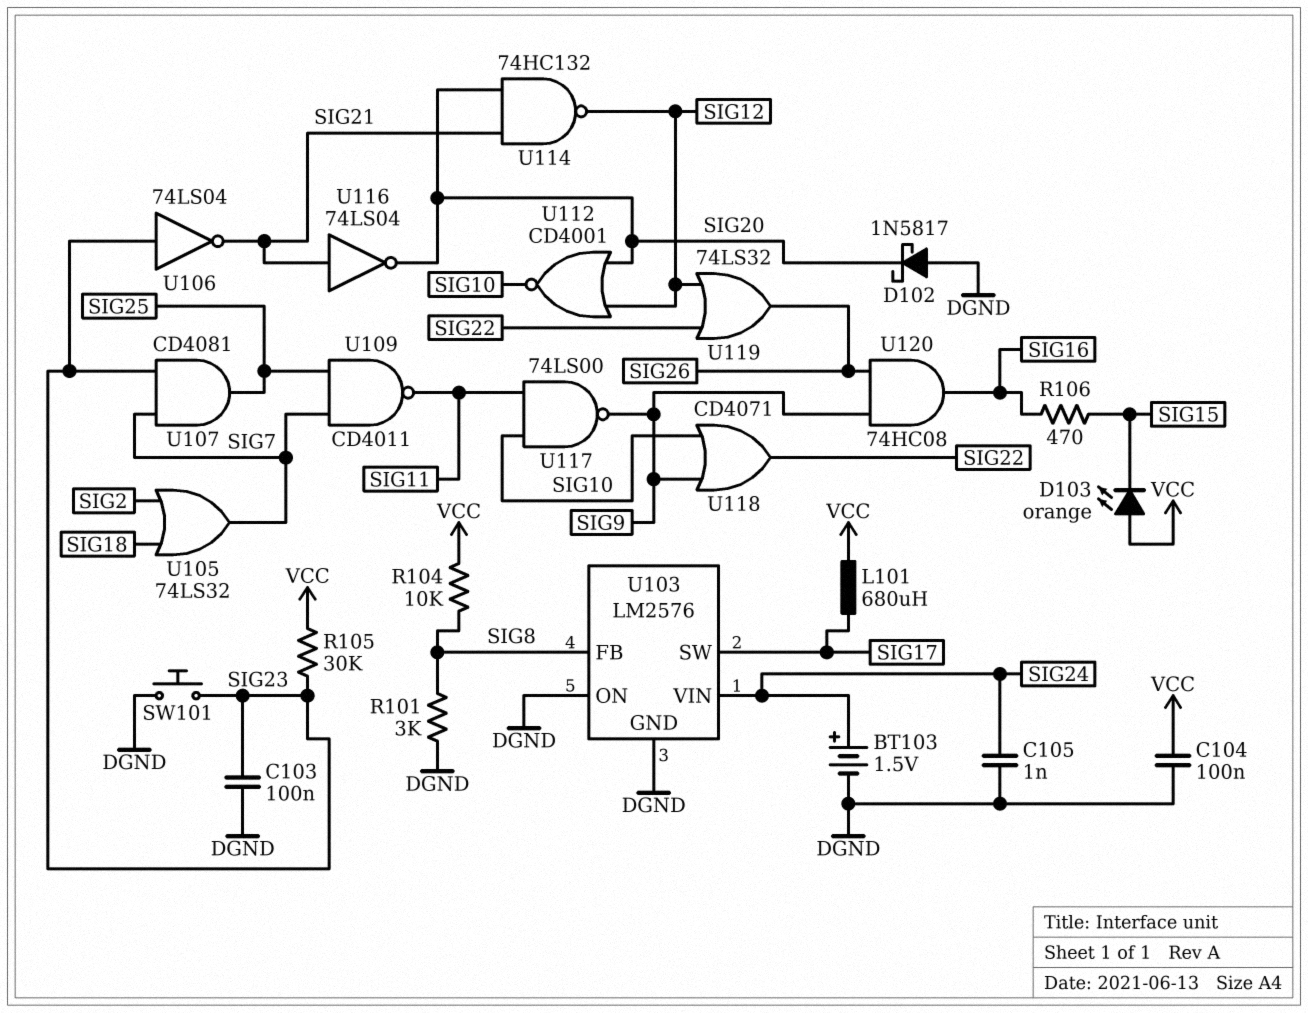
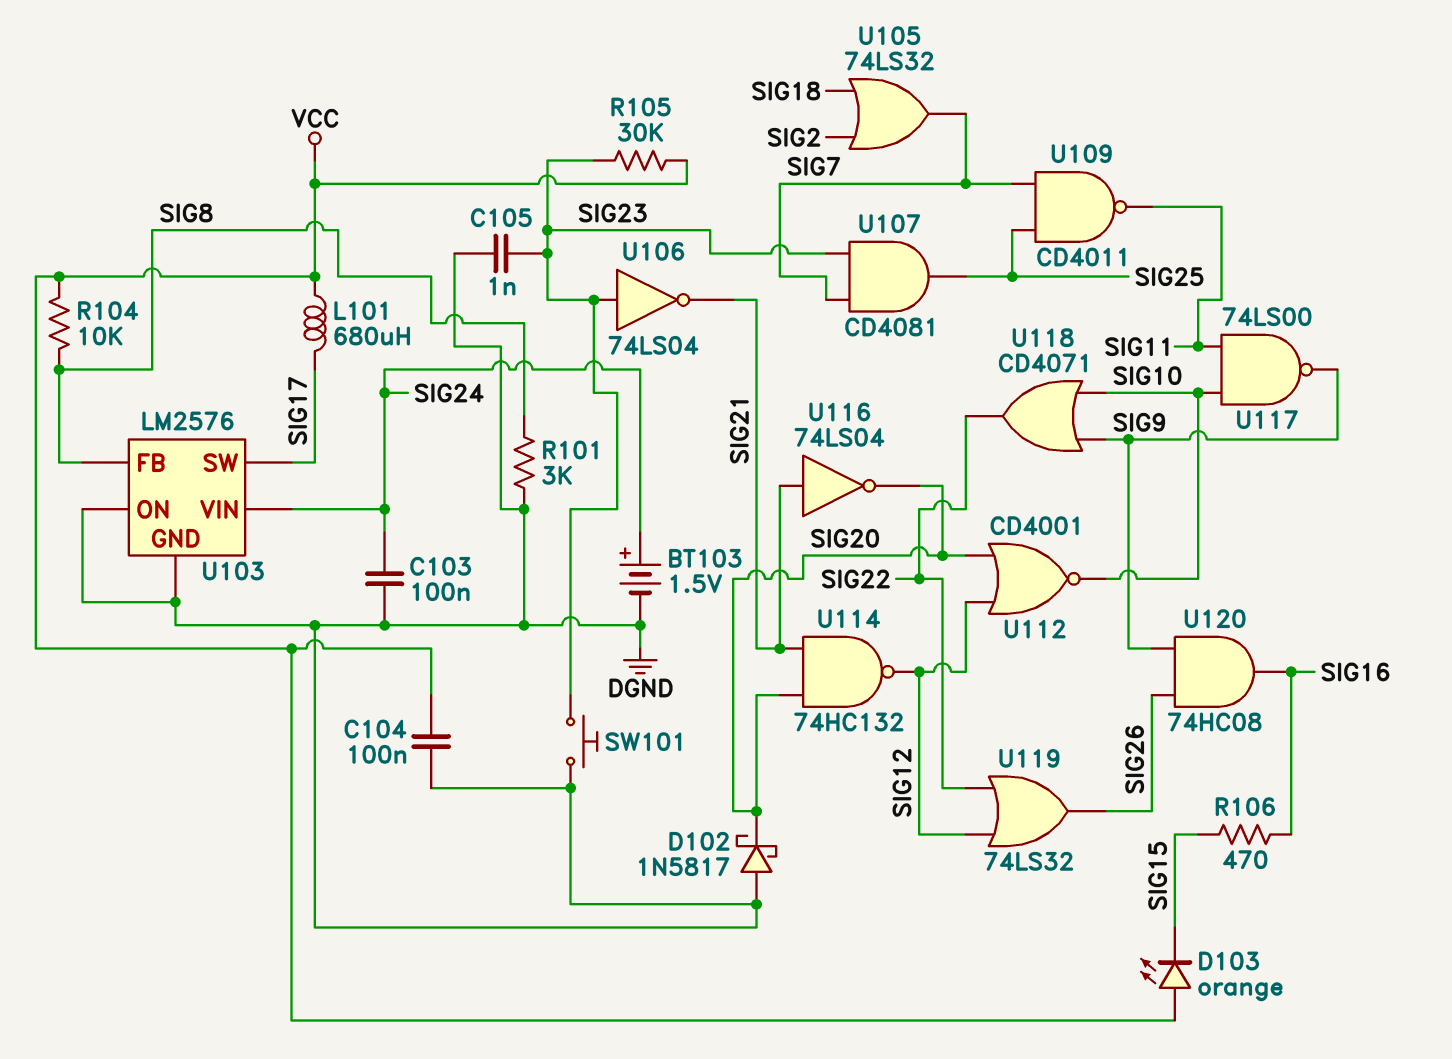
C103: 100nF (DGND, SIG23) -> 100nF (DGND, SIG24)
C105: 1nF (DGND, SIG24) -> 1nF (DGND, SIG23)

